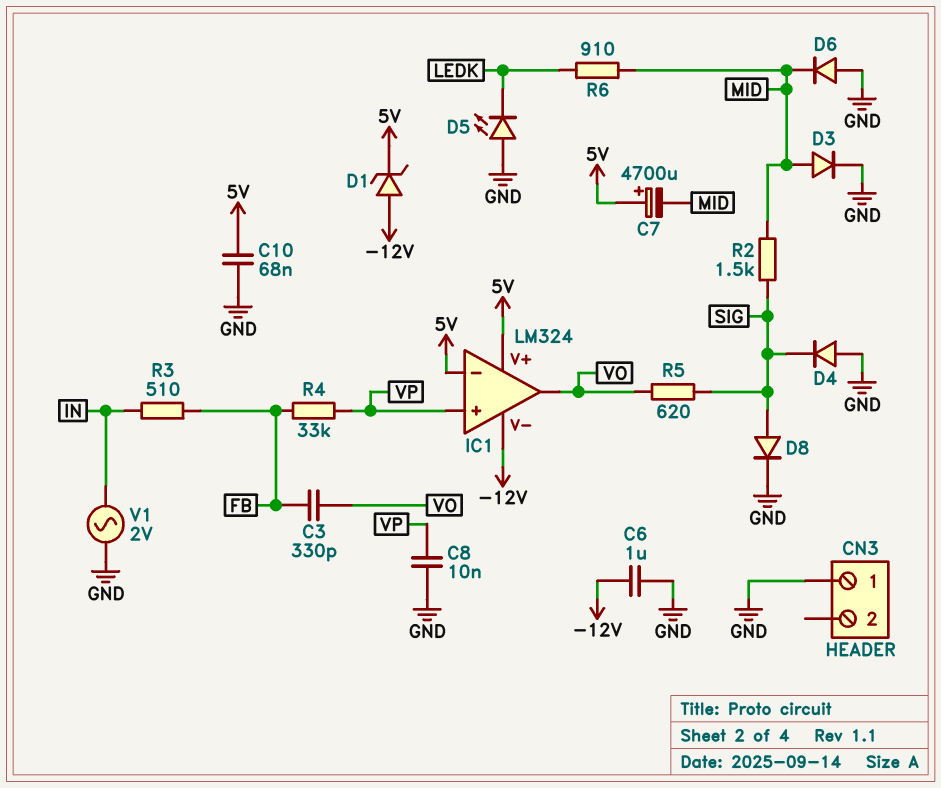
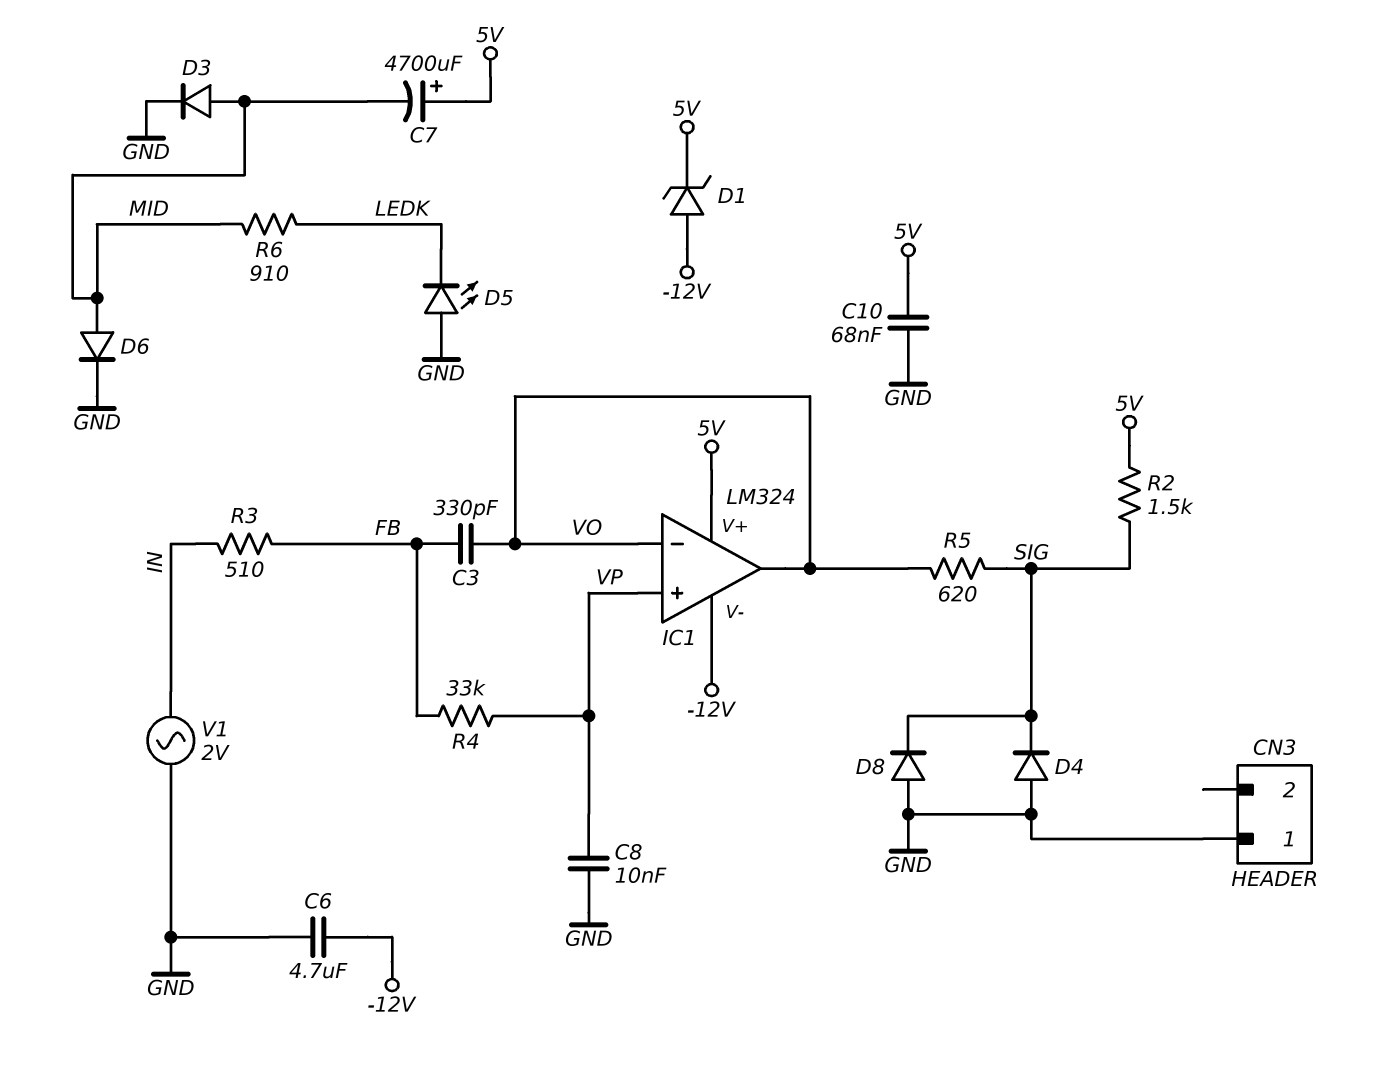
C6: 1uF (-12V, GND) -> 4.7uF (-12V, GND)
D6: diode (A GND, K MID) -> diode (A MID, K GND)
D8: diode (A SIG, K GND) -> diode (A GND, K SIG)
IC1 pin in-: 5V -> VO
R2: 1.5k (MID, SIG) -> 1.5k (5V, SIG)

